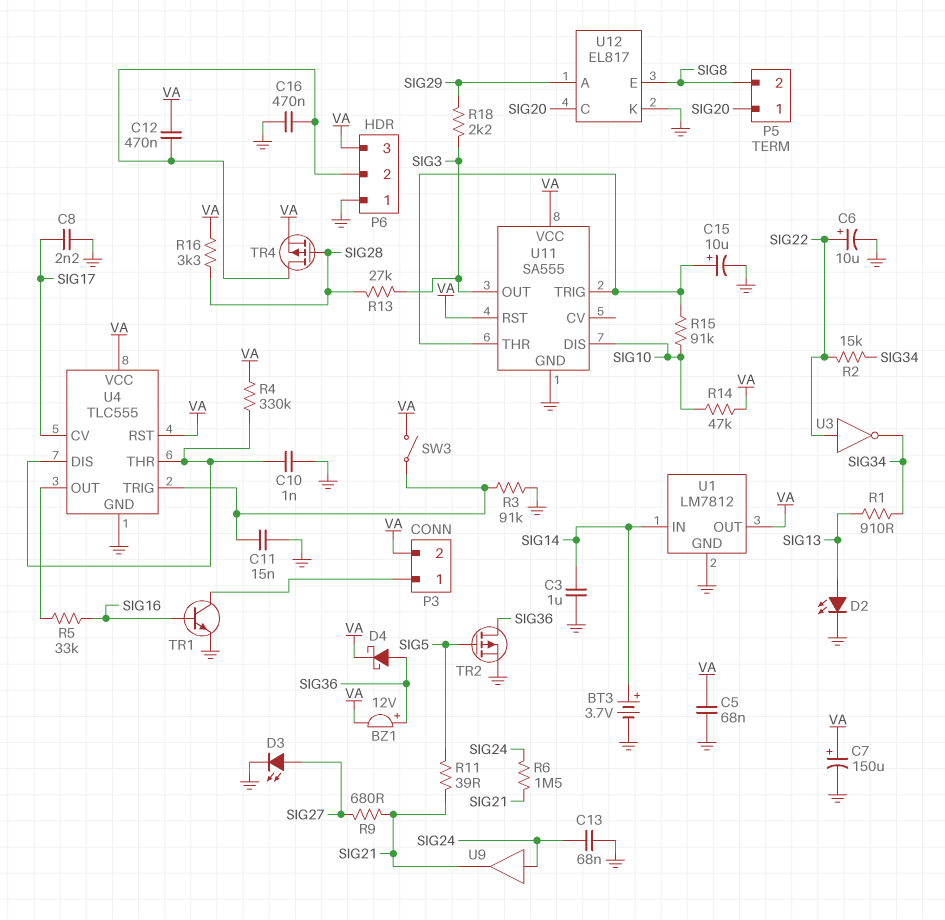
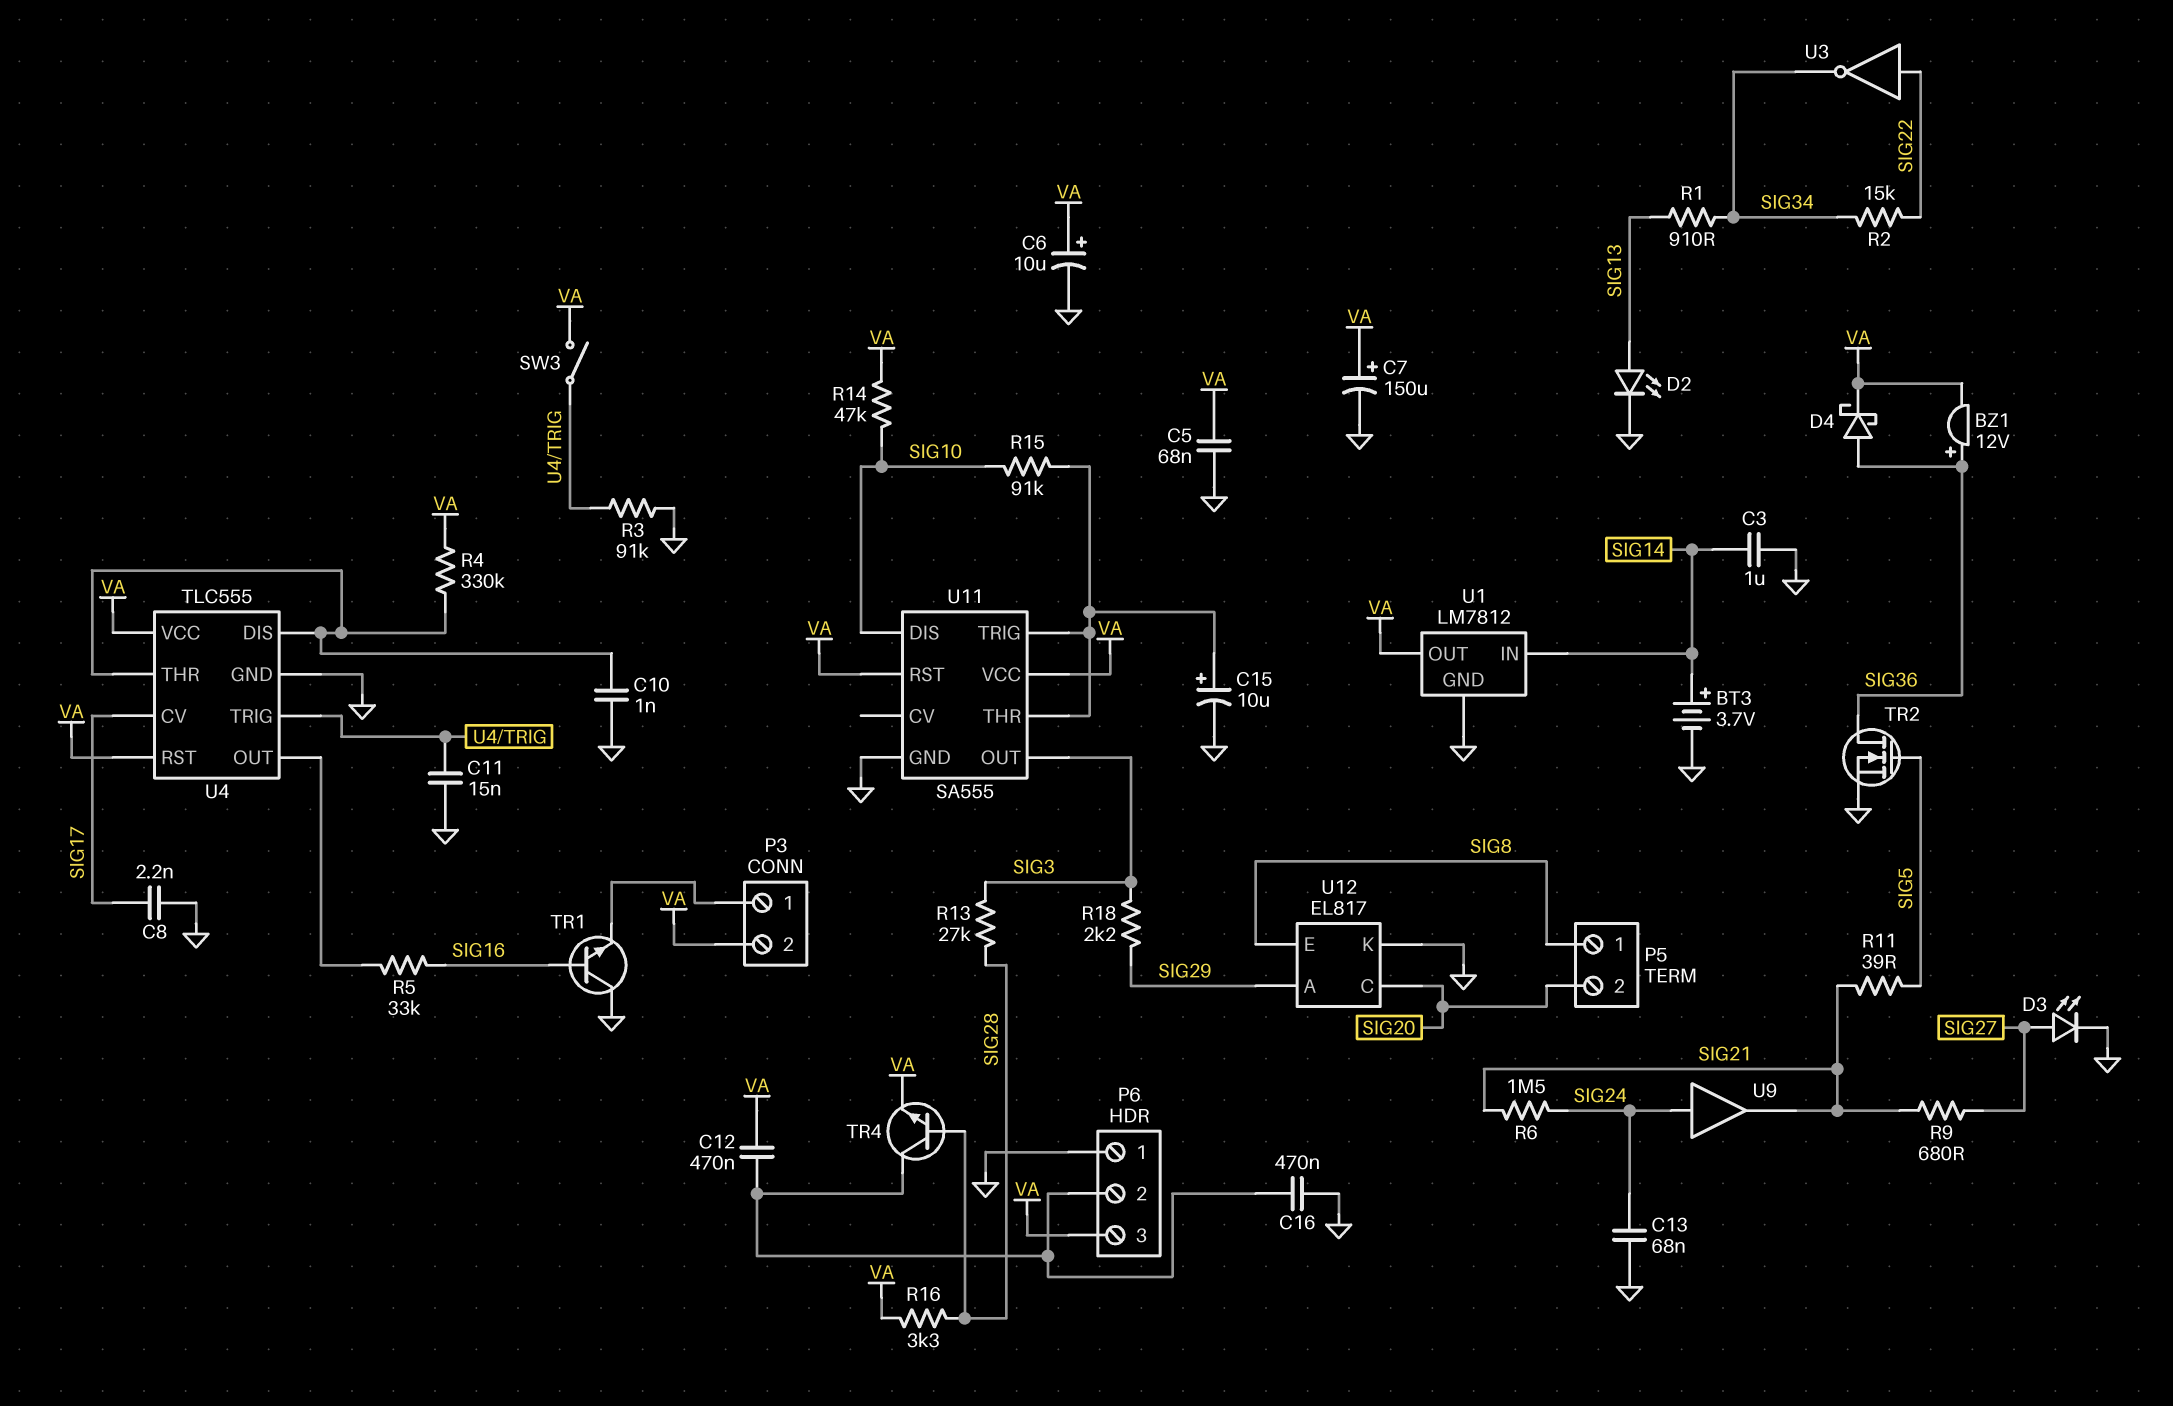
C6: 10uF (plus SIG22, minus GND) -> 10uF (plus VA, minus GND)
P5 pin 1: SIG20 -> SIG8
P5 pin 2: SIG8 -> SIG20
TR1: NPN (B SIG16, C P3/1, E GND) -> NPN (B SIG16, C GND, E P3/1)
TR2: PMOS (G SIG5, D SIG36, S GND) -> NMOS (G SIG5, D SIG36, S GND)
TR4: PMOS (G SIG28, D P6/2, S VA) -> NPN (B SIG28, C P6/2, E VA)

